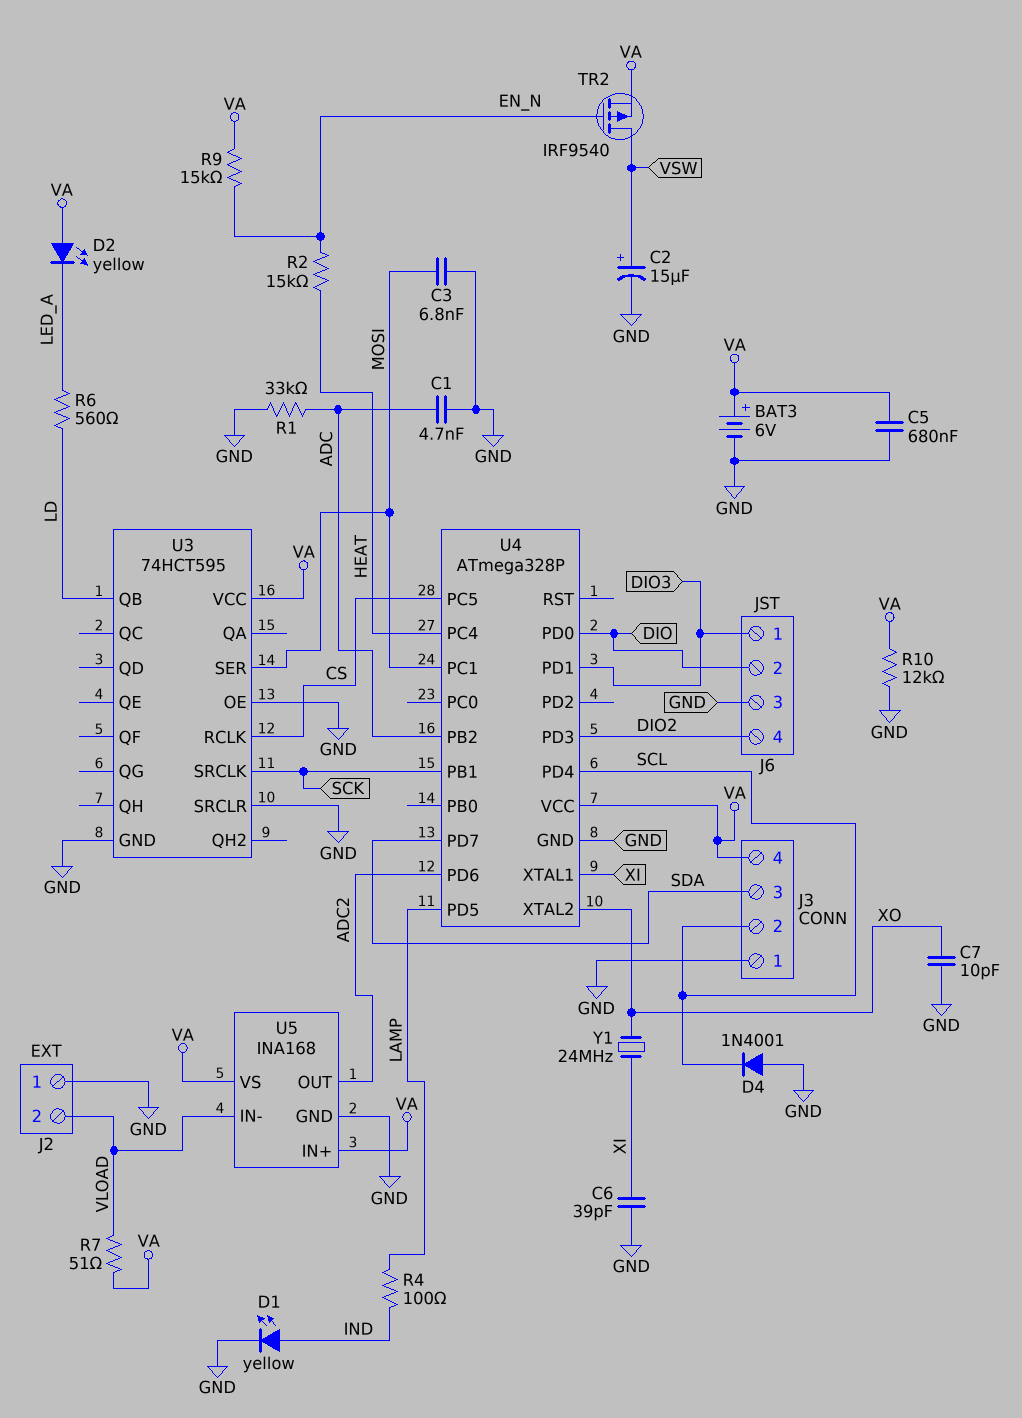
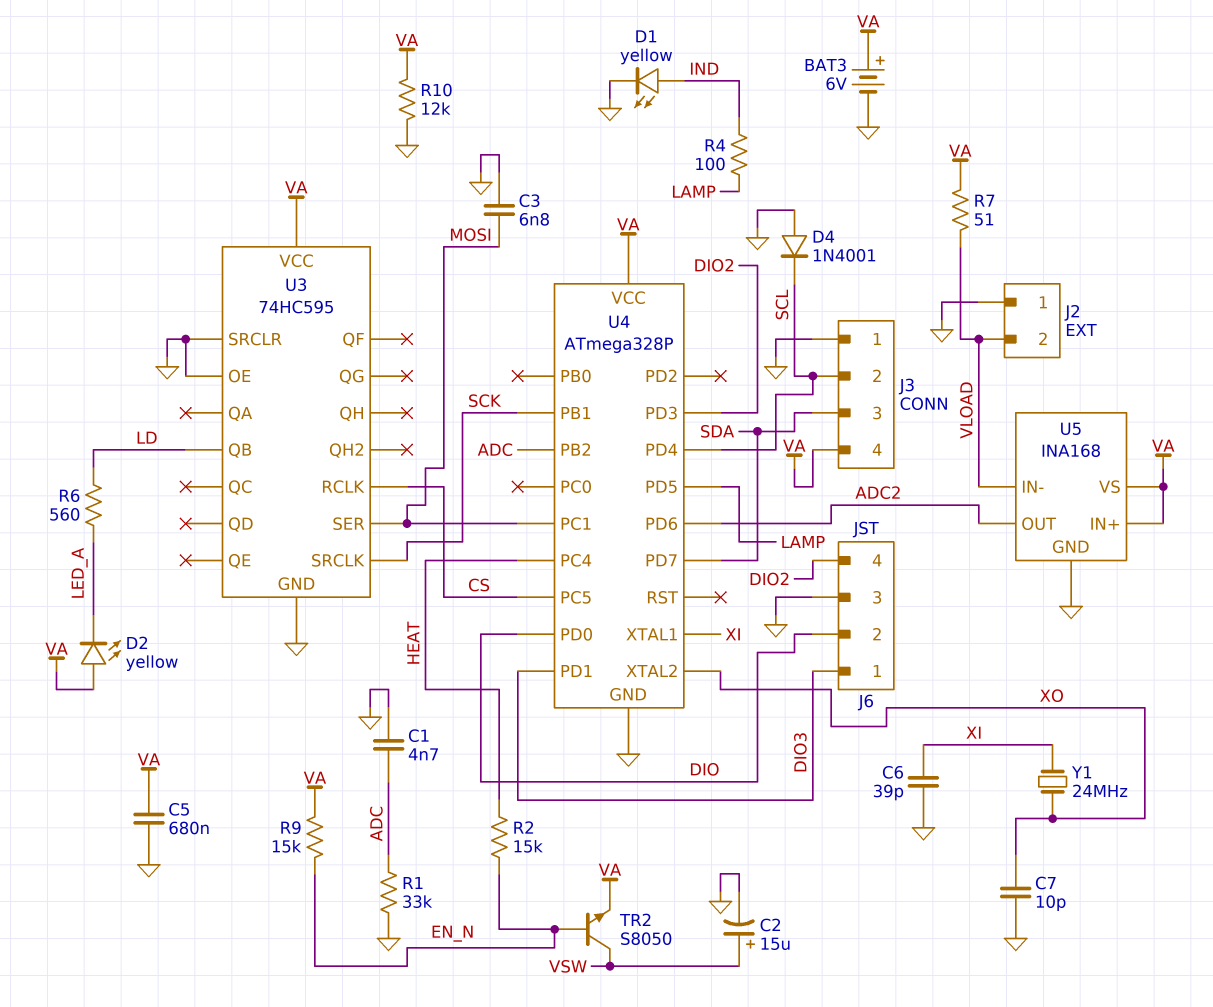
TR2: PMOS IRF9540 (G EN_N, D VSW, S VA) -> NPN S8050 (B EN_N, C VSW, E VA)
U3: 74HCT595 -> 74HC595

